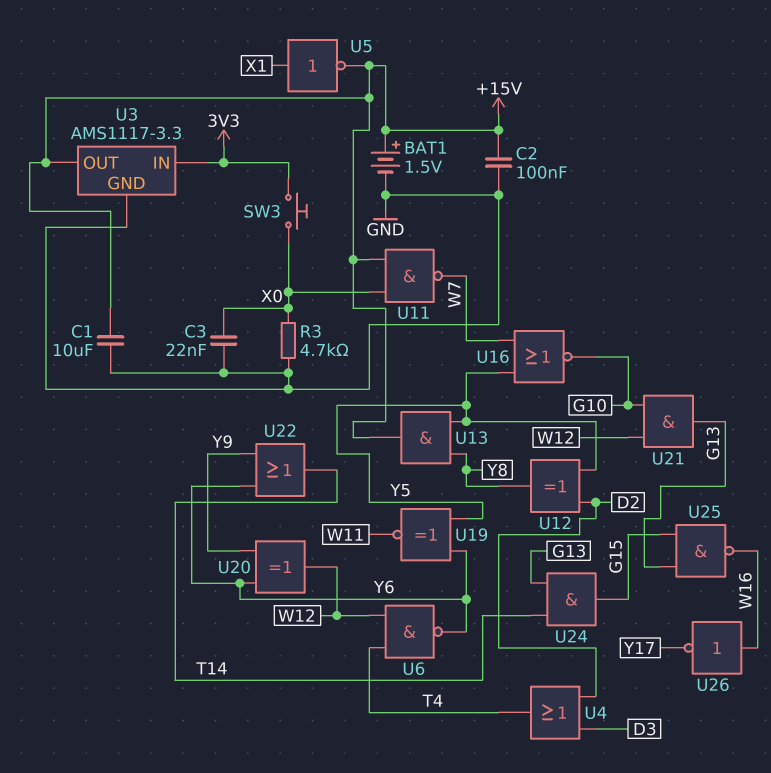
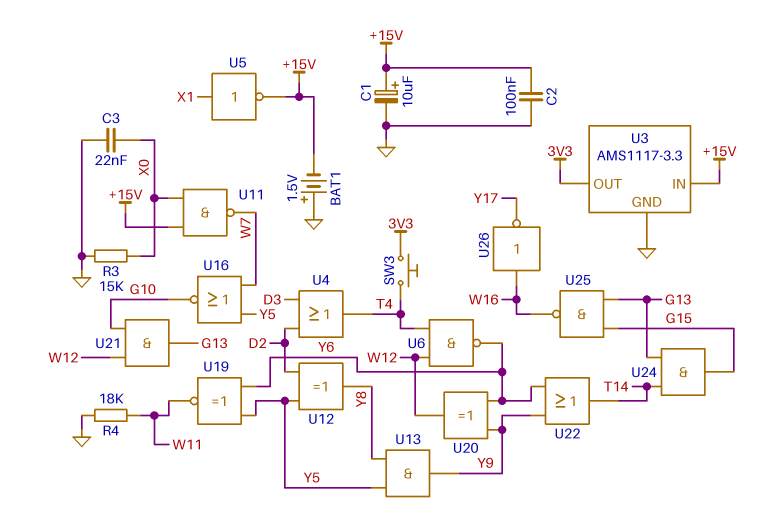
BAT1: 1.5V (plus +15V, minus GND) -> 1.5V (plus GND, minus +15V)
C1: 10uF (+15V, GND) -> 10uF (plus +15V, minus GND)
R3: 4.7k (GND, X0) -> 15k (GND, X0)
R4: none -> 18k (GND, W11)
SW3: button (3V3, X0) -> button (3V3, T4)
U3 pin IN: 3V3 -> +15V
U3 pin OUT: +15V -> 3V3
U13: AND (in Y5, in Y8, out +15V) -> AND (in Y5, in Y8, out Y9)

